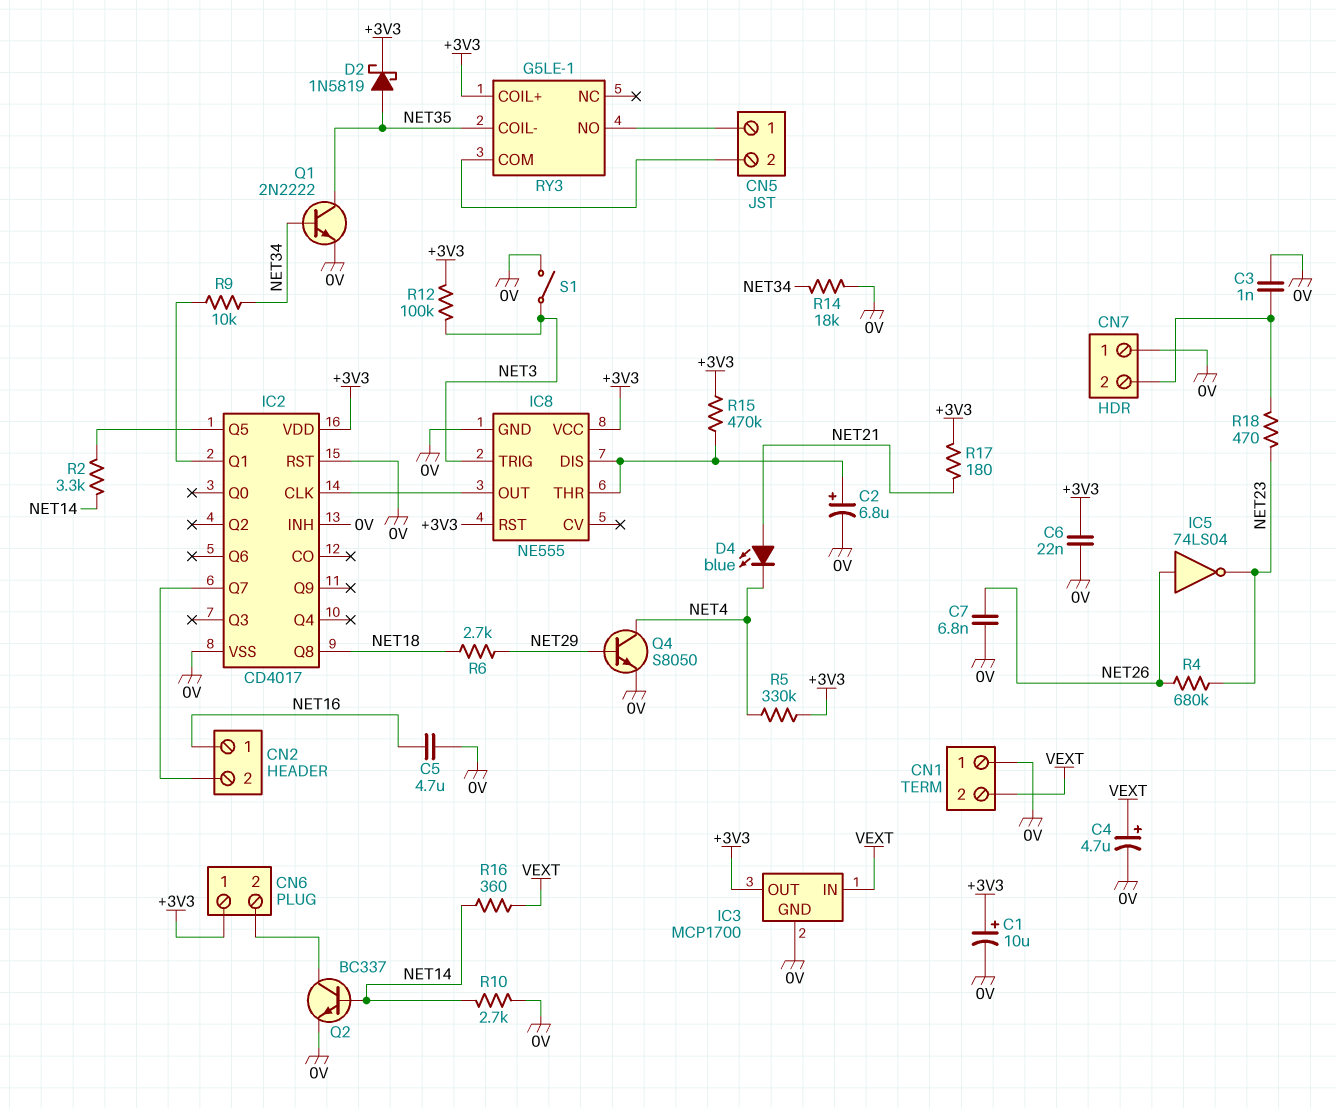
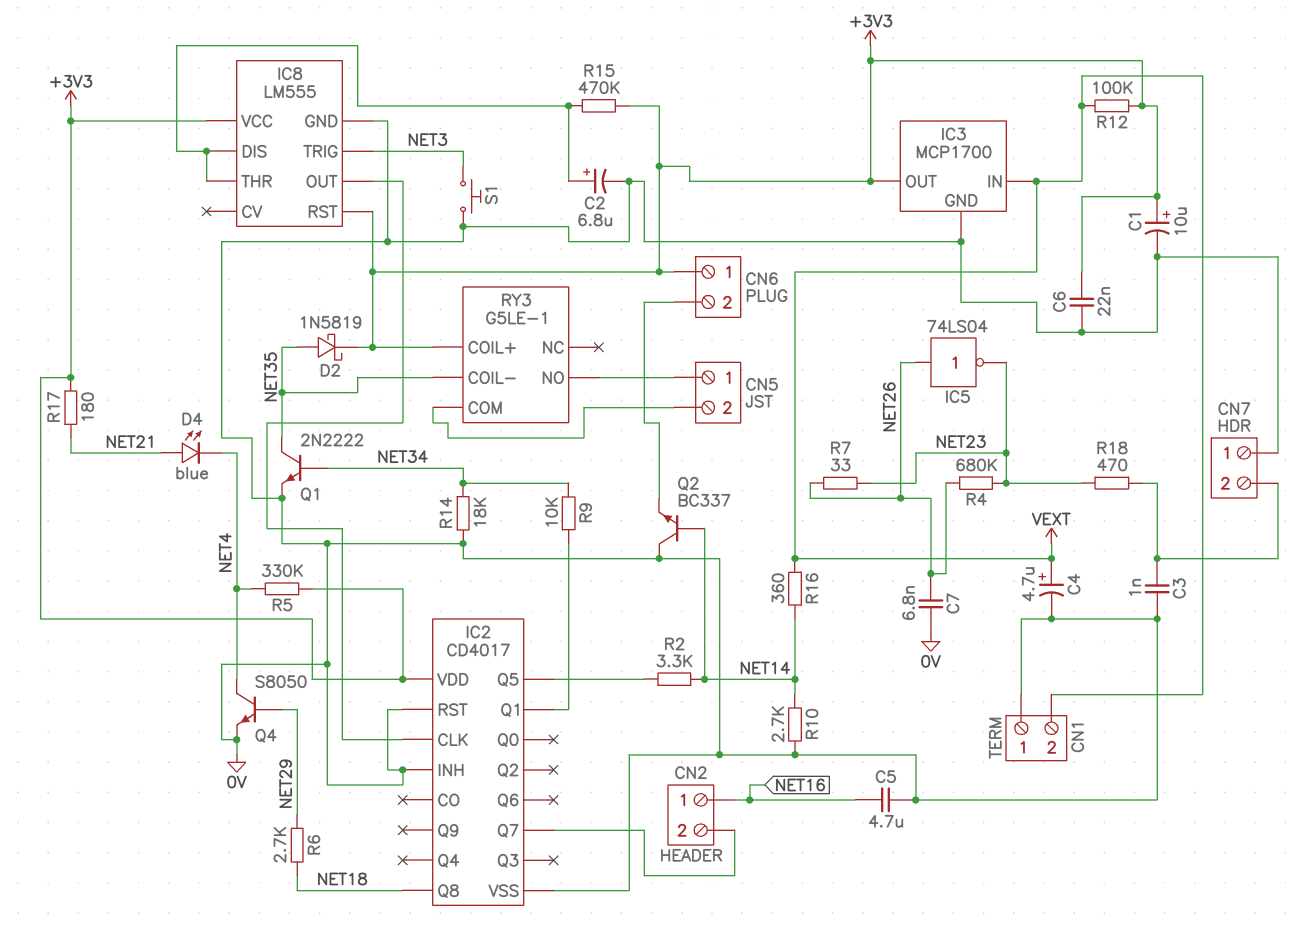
IC8: NE555 -> LM555
Q2: NPN BC337 (B NET14, C CN6/2, E 0V) -> NPN BC337 (B NET14, C 0V, E CN6/2)
R7: none -> 33 (NET23, NET26)
R12: 100k (+3V3, NET3) -> 100k (+3V3, VEXT)
S1: switch (0V, NET3) -> button (0V, NET3)

